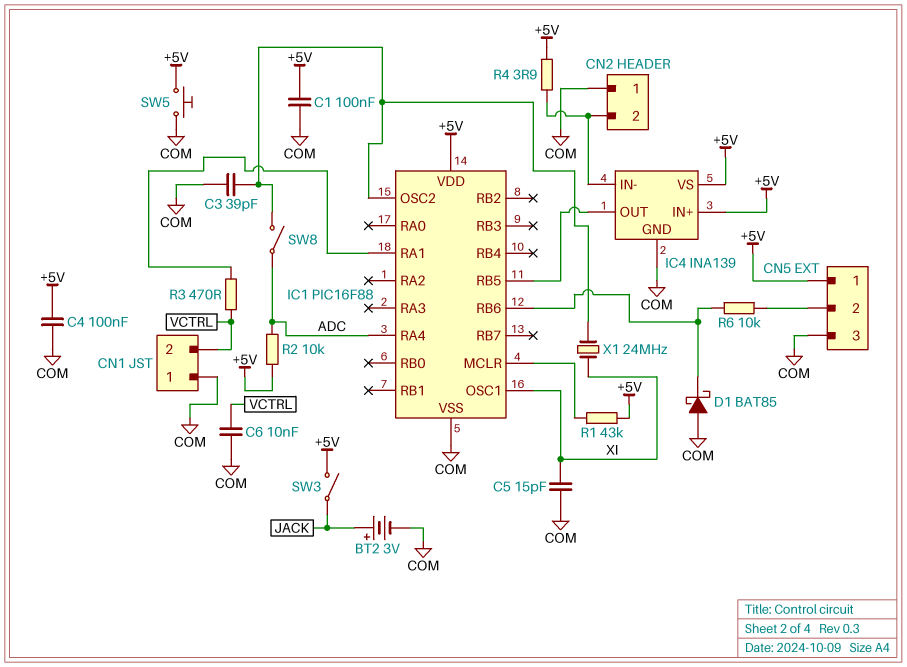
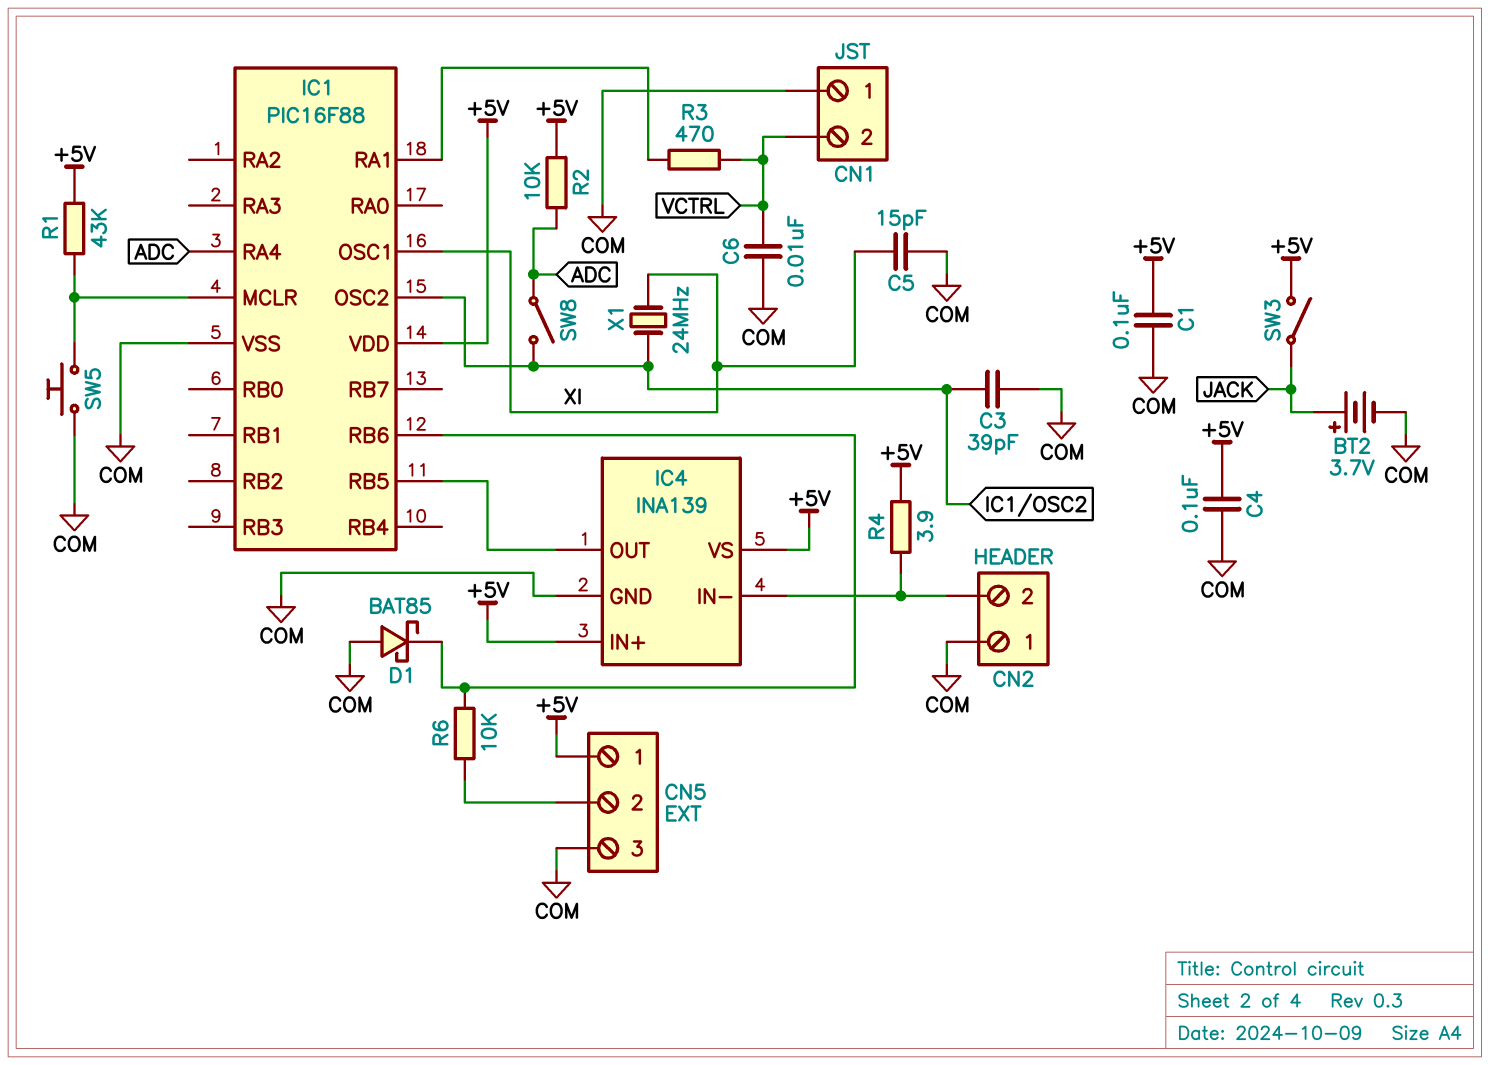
BT2: 3V (plus JACK, minus COM) -> 3.7V (plus JACK, minus COM)
SW5: button (+5V, COM) -> button (COM, IC1/MCLR)

